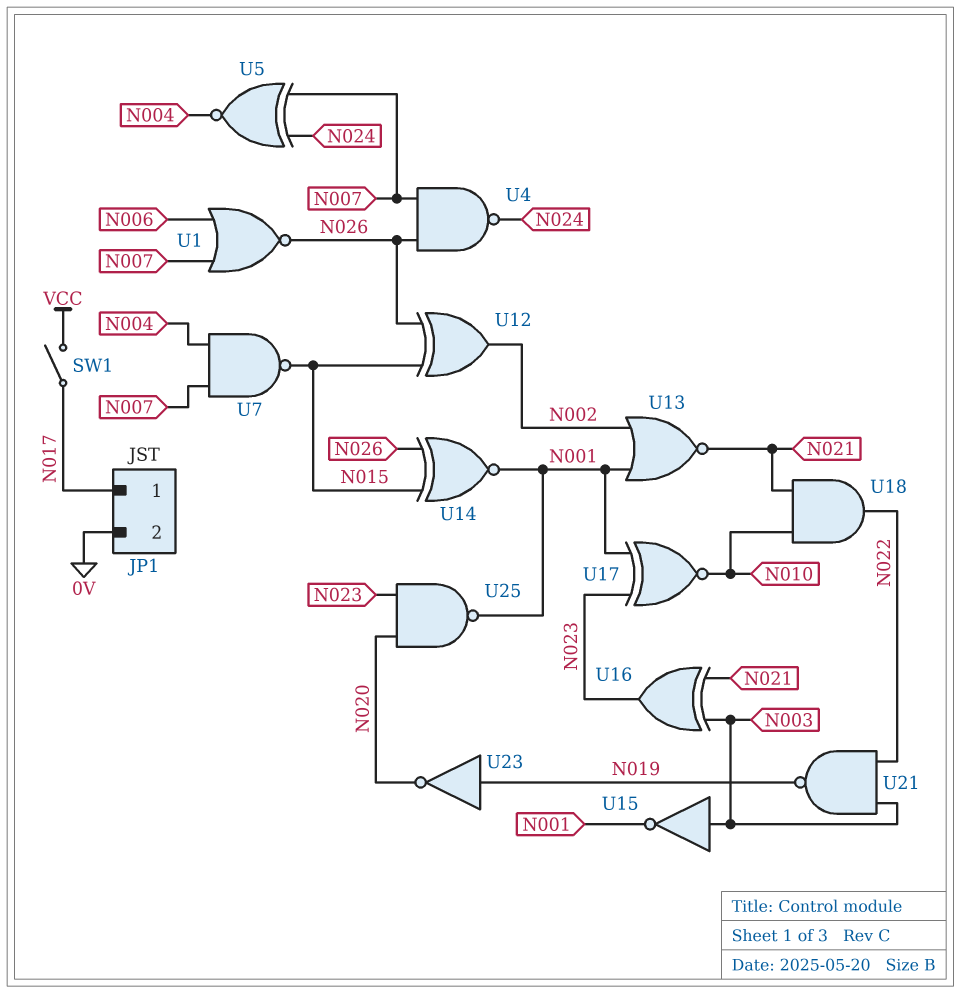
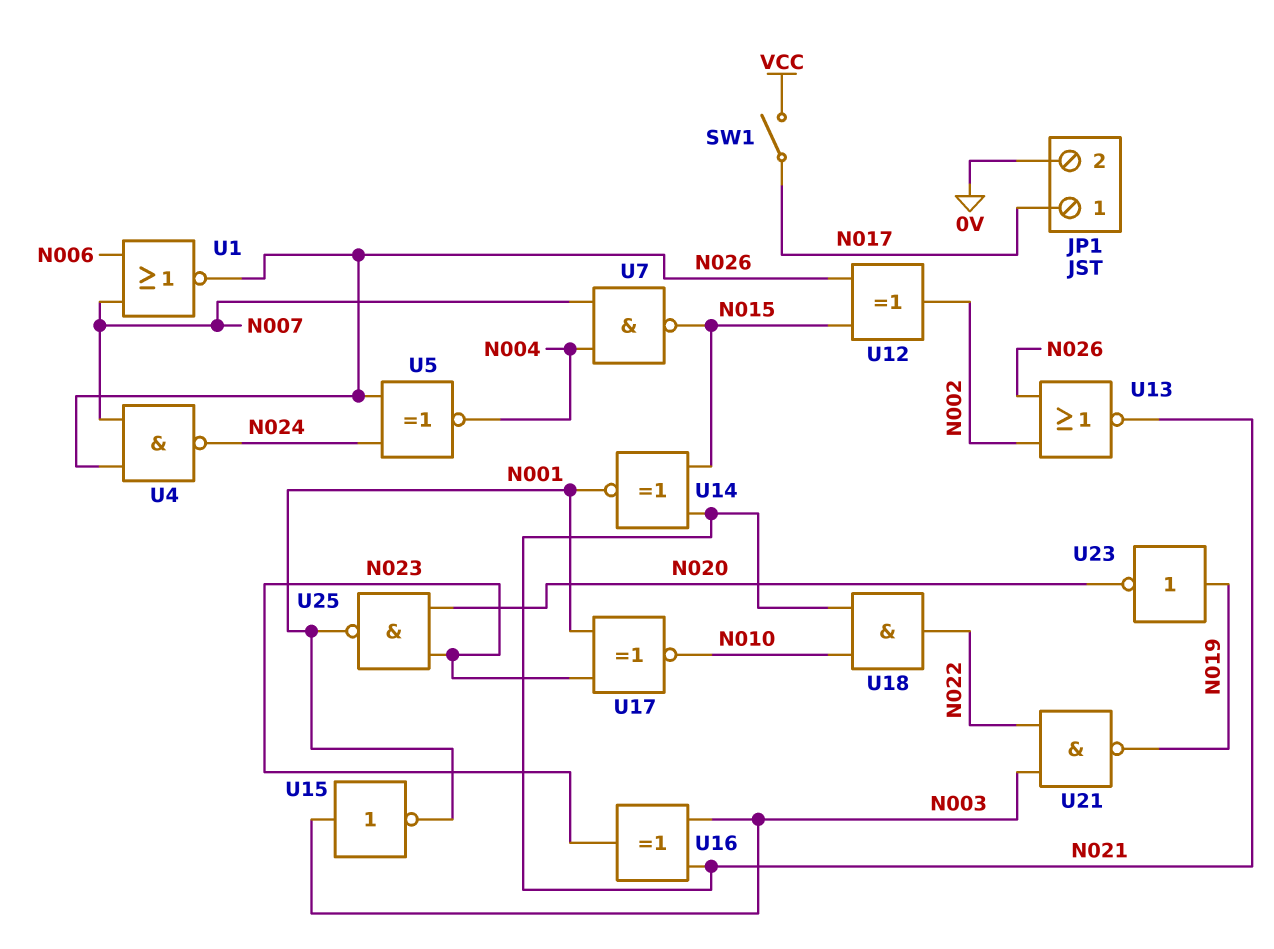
U5: XNOR (in N007, in N024, out N004) -> XNOR (in N024, in N026, out N004)
U13: NOR (in N001, in N002, out N021) -> NOR (in N002, in N026, out N021)
U14: XNOR (in N015, in N026, out N001) -> XNOR (in N015, in N021, out N001)

